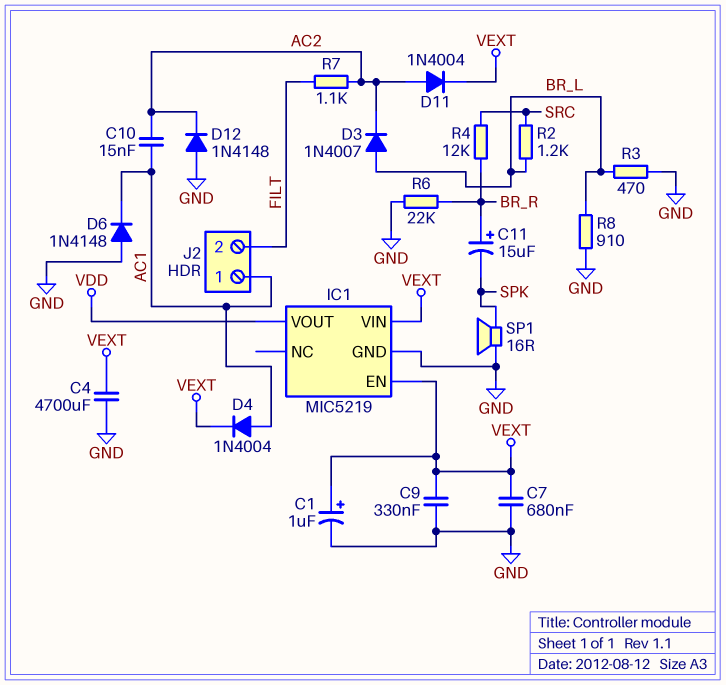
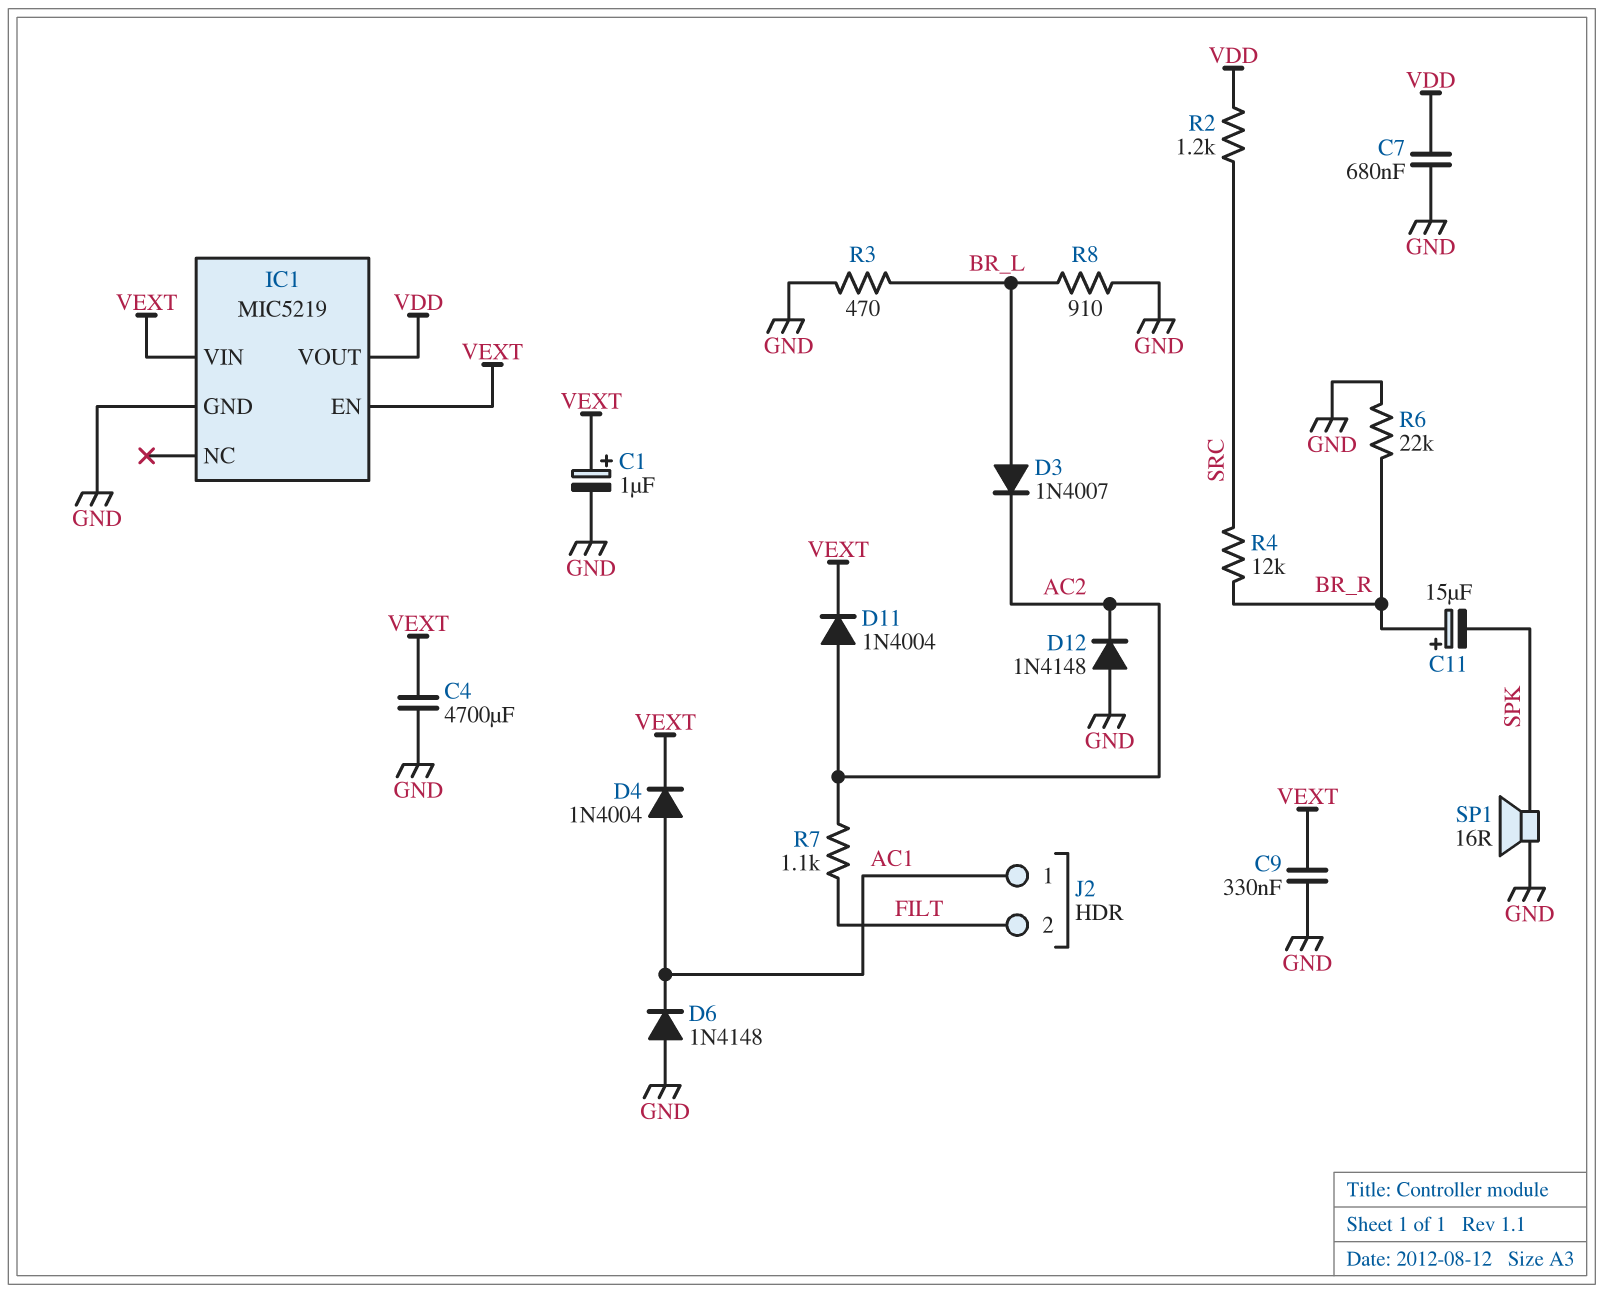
C7: 680nF (GND, VEXT) -> 680nF (GND, VDD)
C10: 15nF (AC1, AC2) -> none
R2: 1.2k (BR_L, SRC) -> 1.2k (SRC, VDD)

